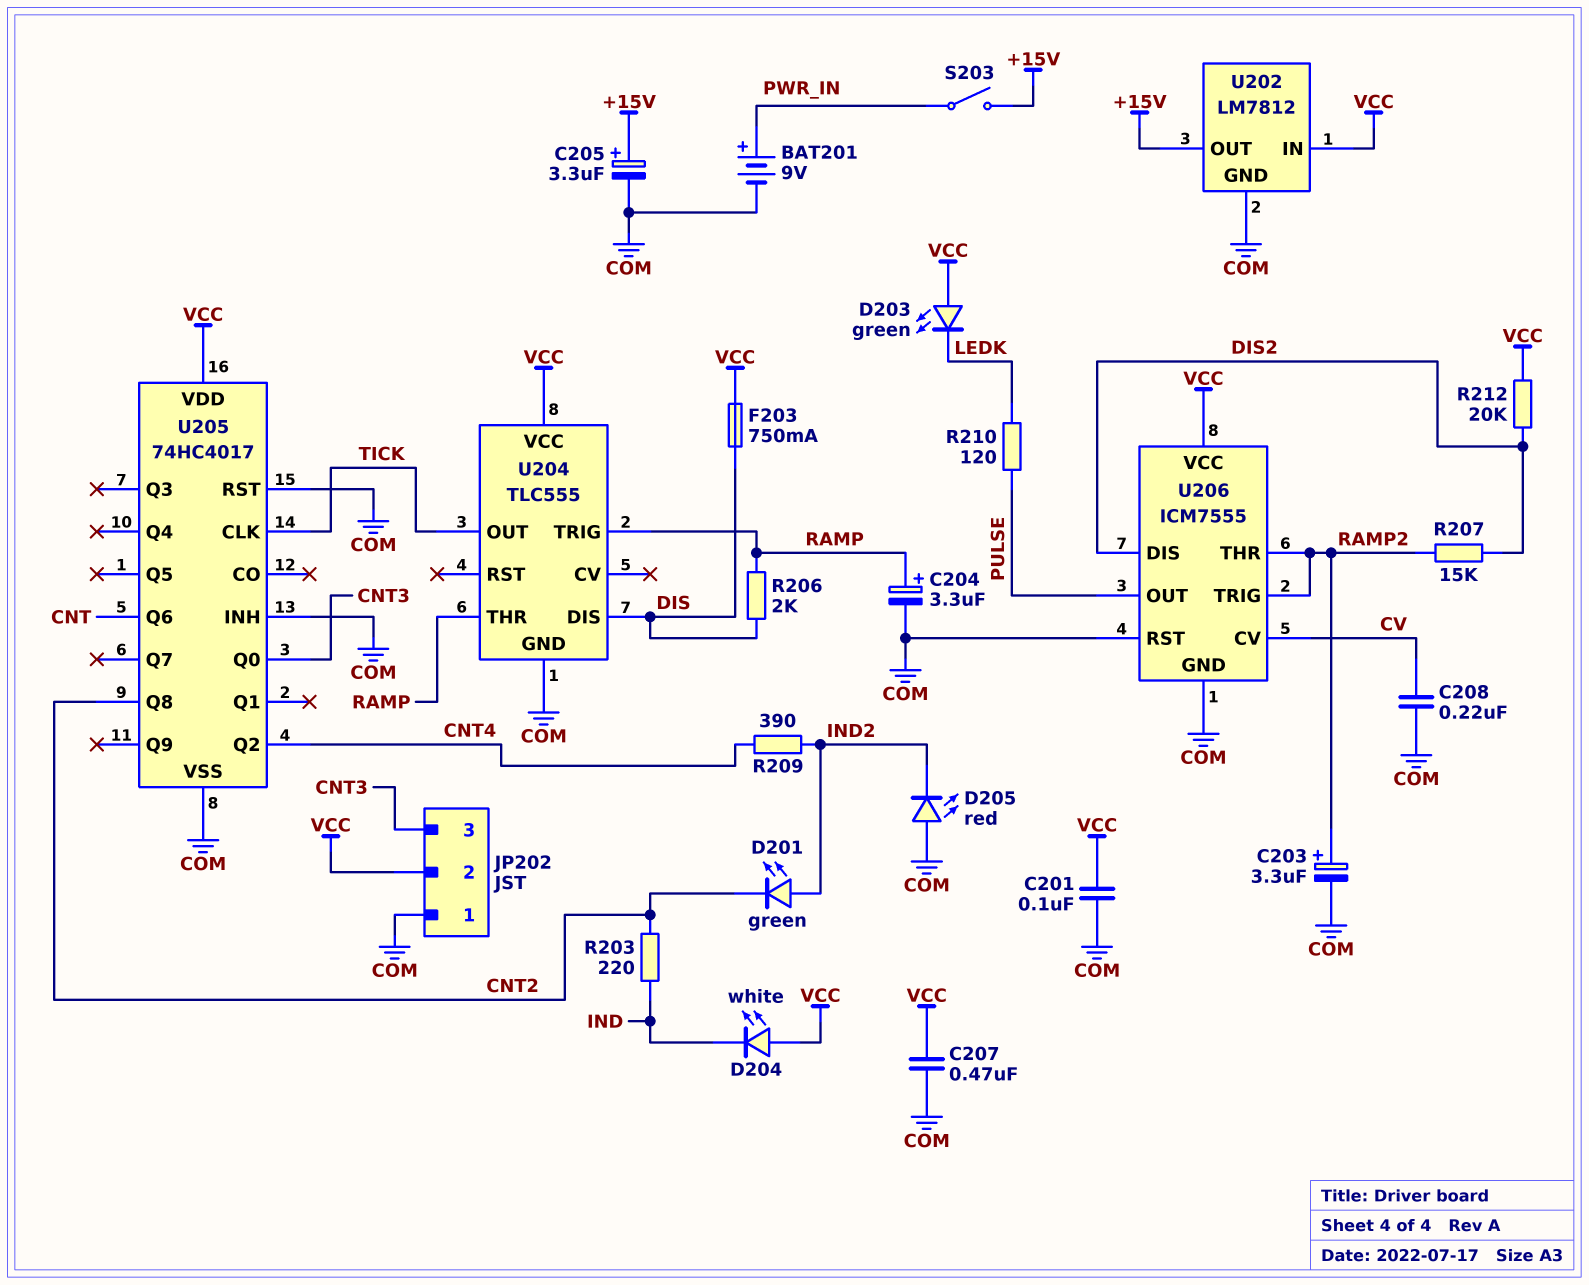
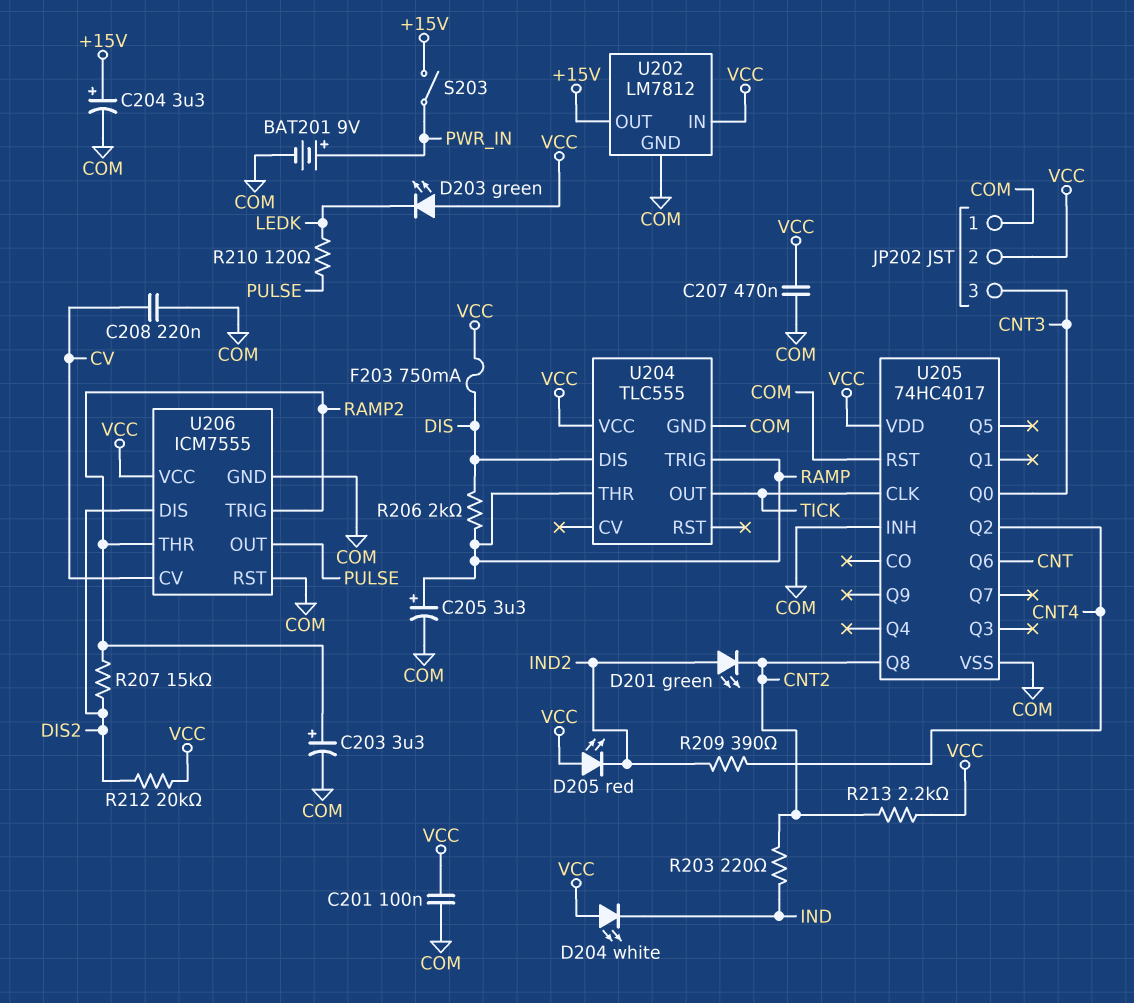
C204: 3.3uF (plus RAMP, minus COM) -> 3.3uF (plus +15V, minus COM)
C205: 3.3uF (plus +15V, minus COM) -> 3.3uF (plus RAMP, minus COM)
D205: LED red (A COM, K IND2) -> LED red (A VCC, K IND2)
R213: none -> 2.2k (CNT2, VCC)

